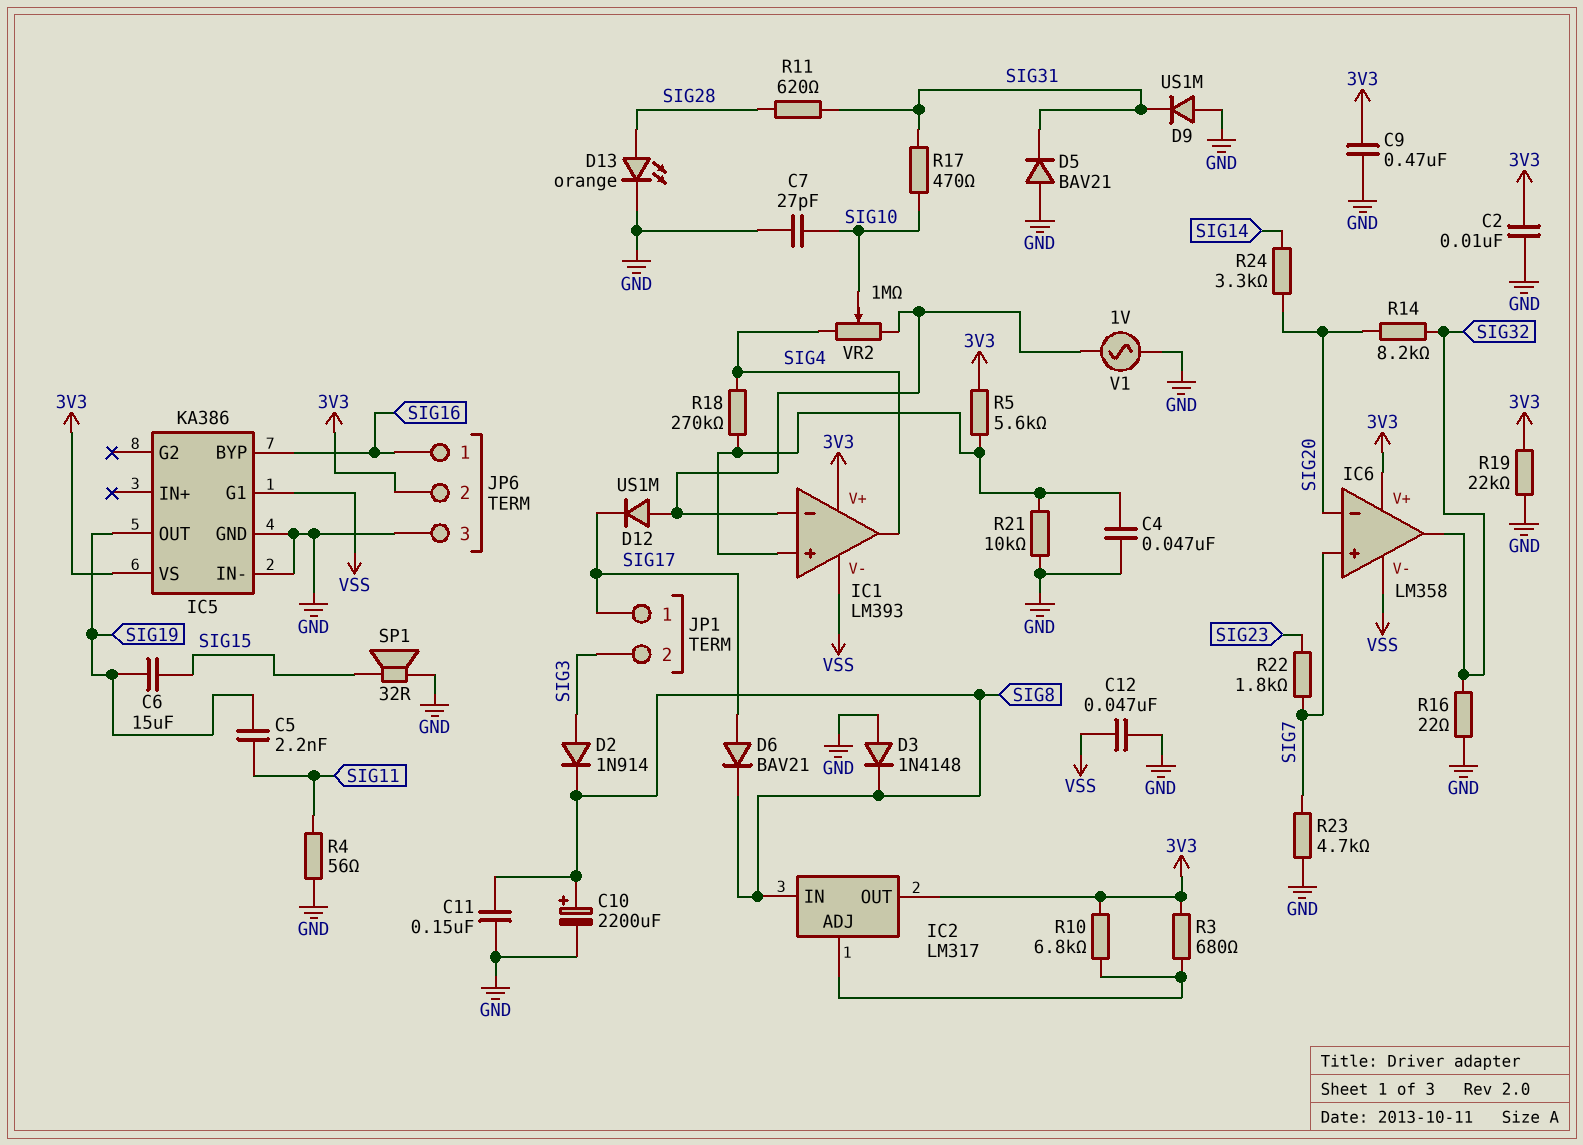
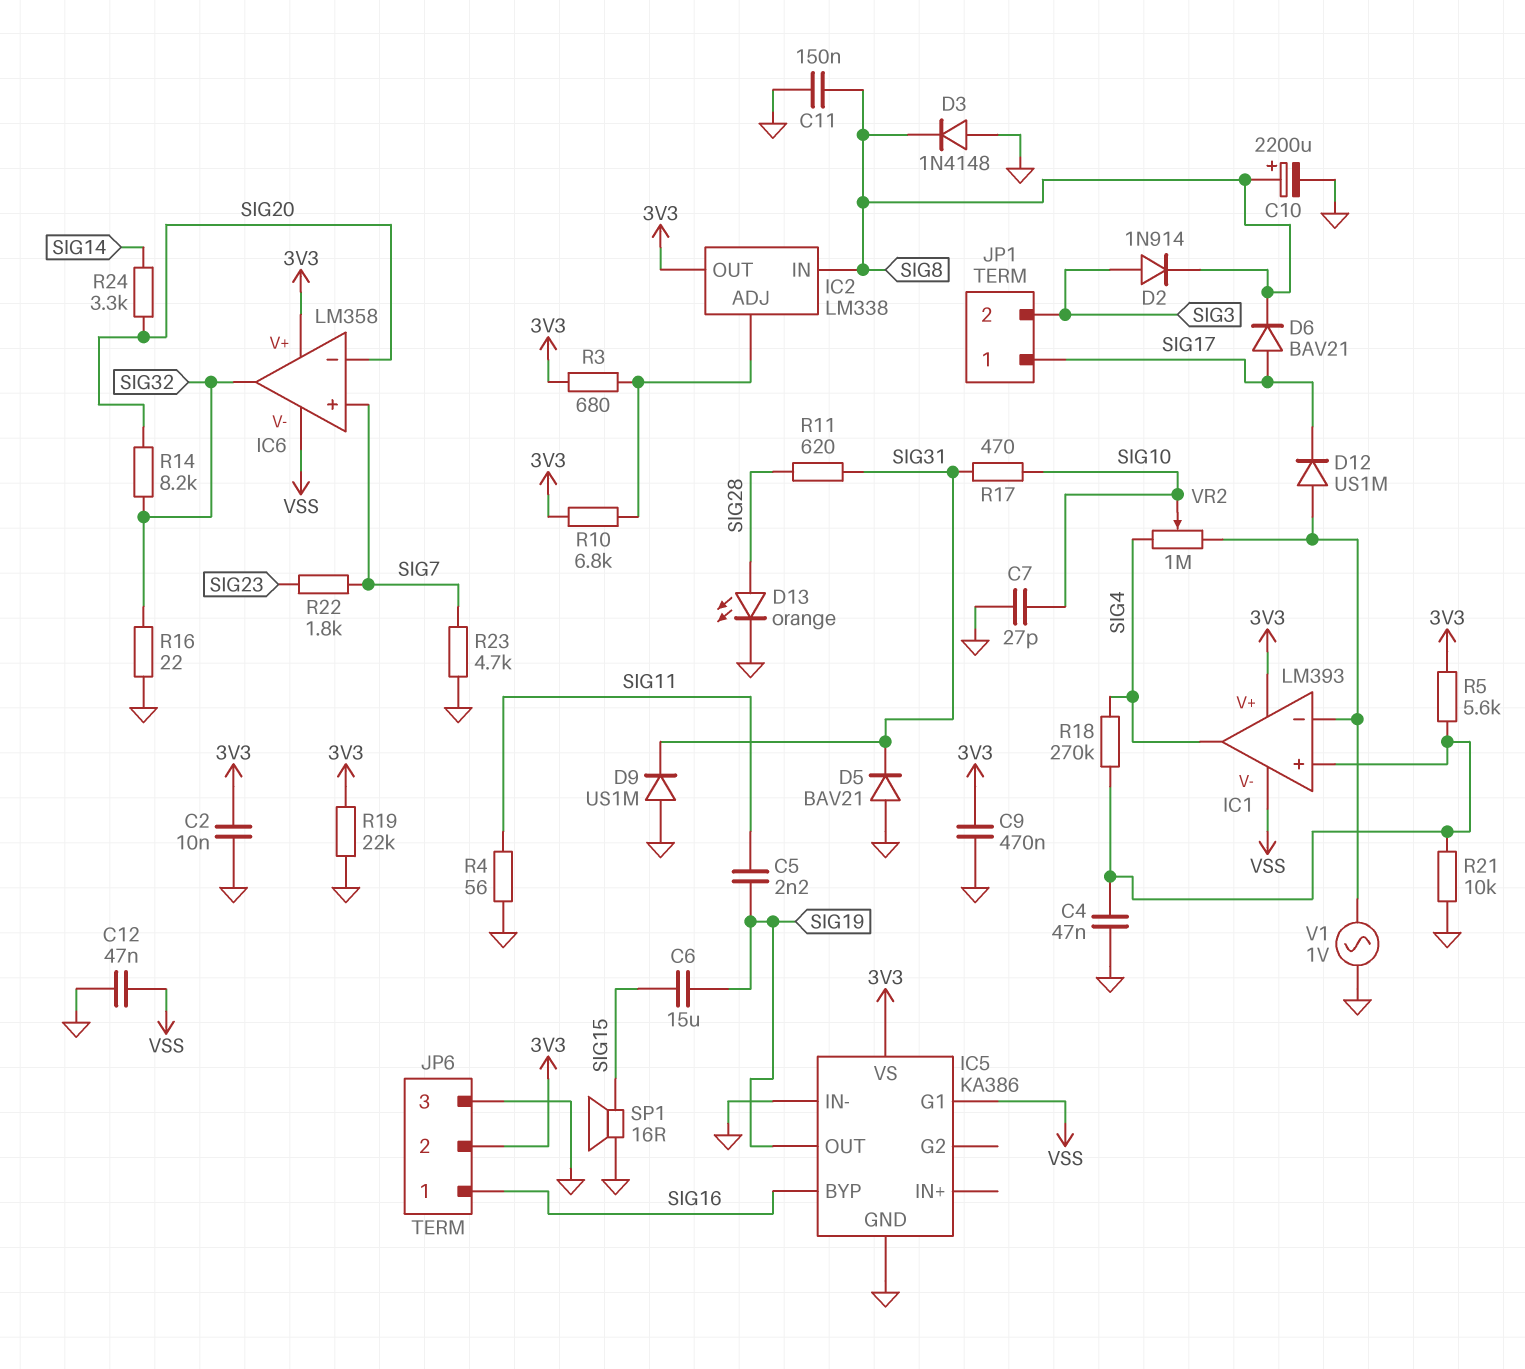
IC2: LM317 -> LM338
SP1: speaker 32R (GND, SIG15) -> speaker 16R (GND, SIG15)

